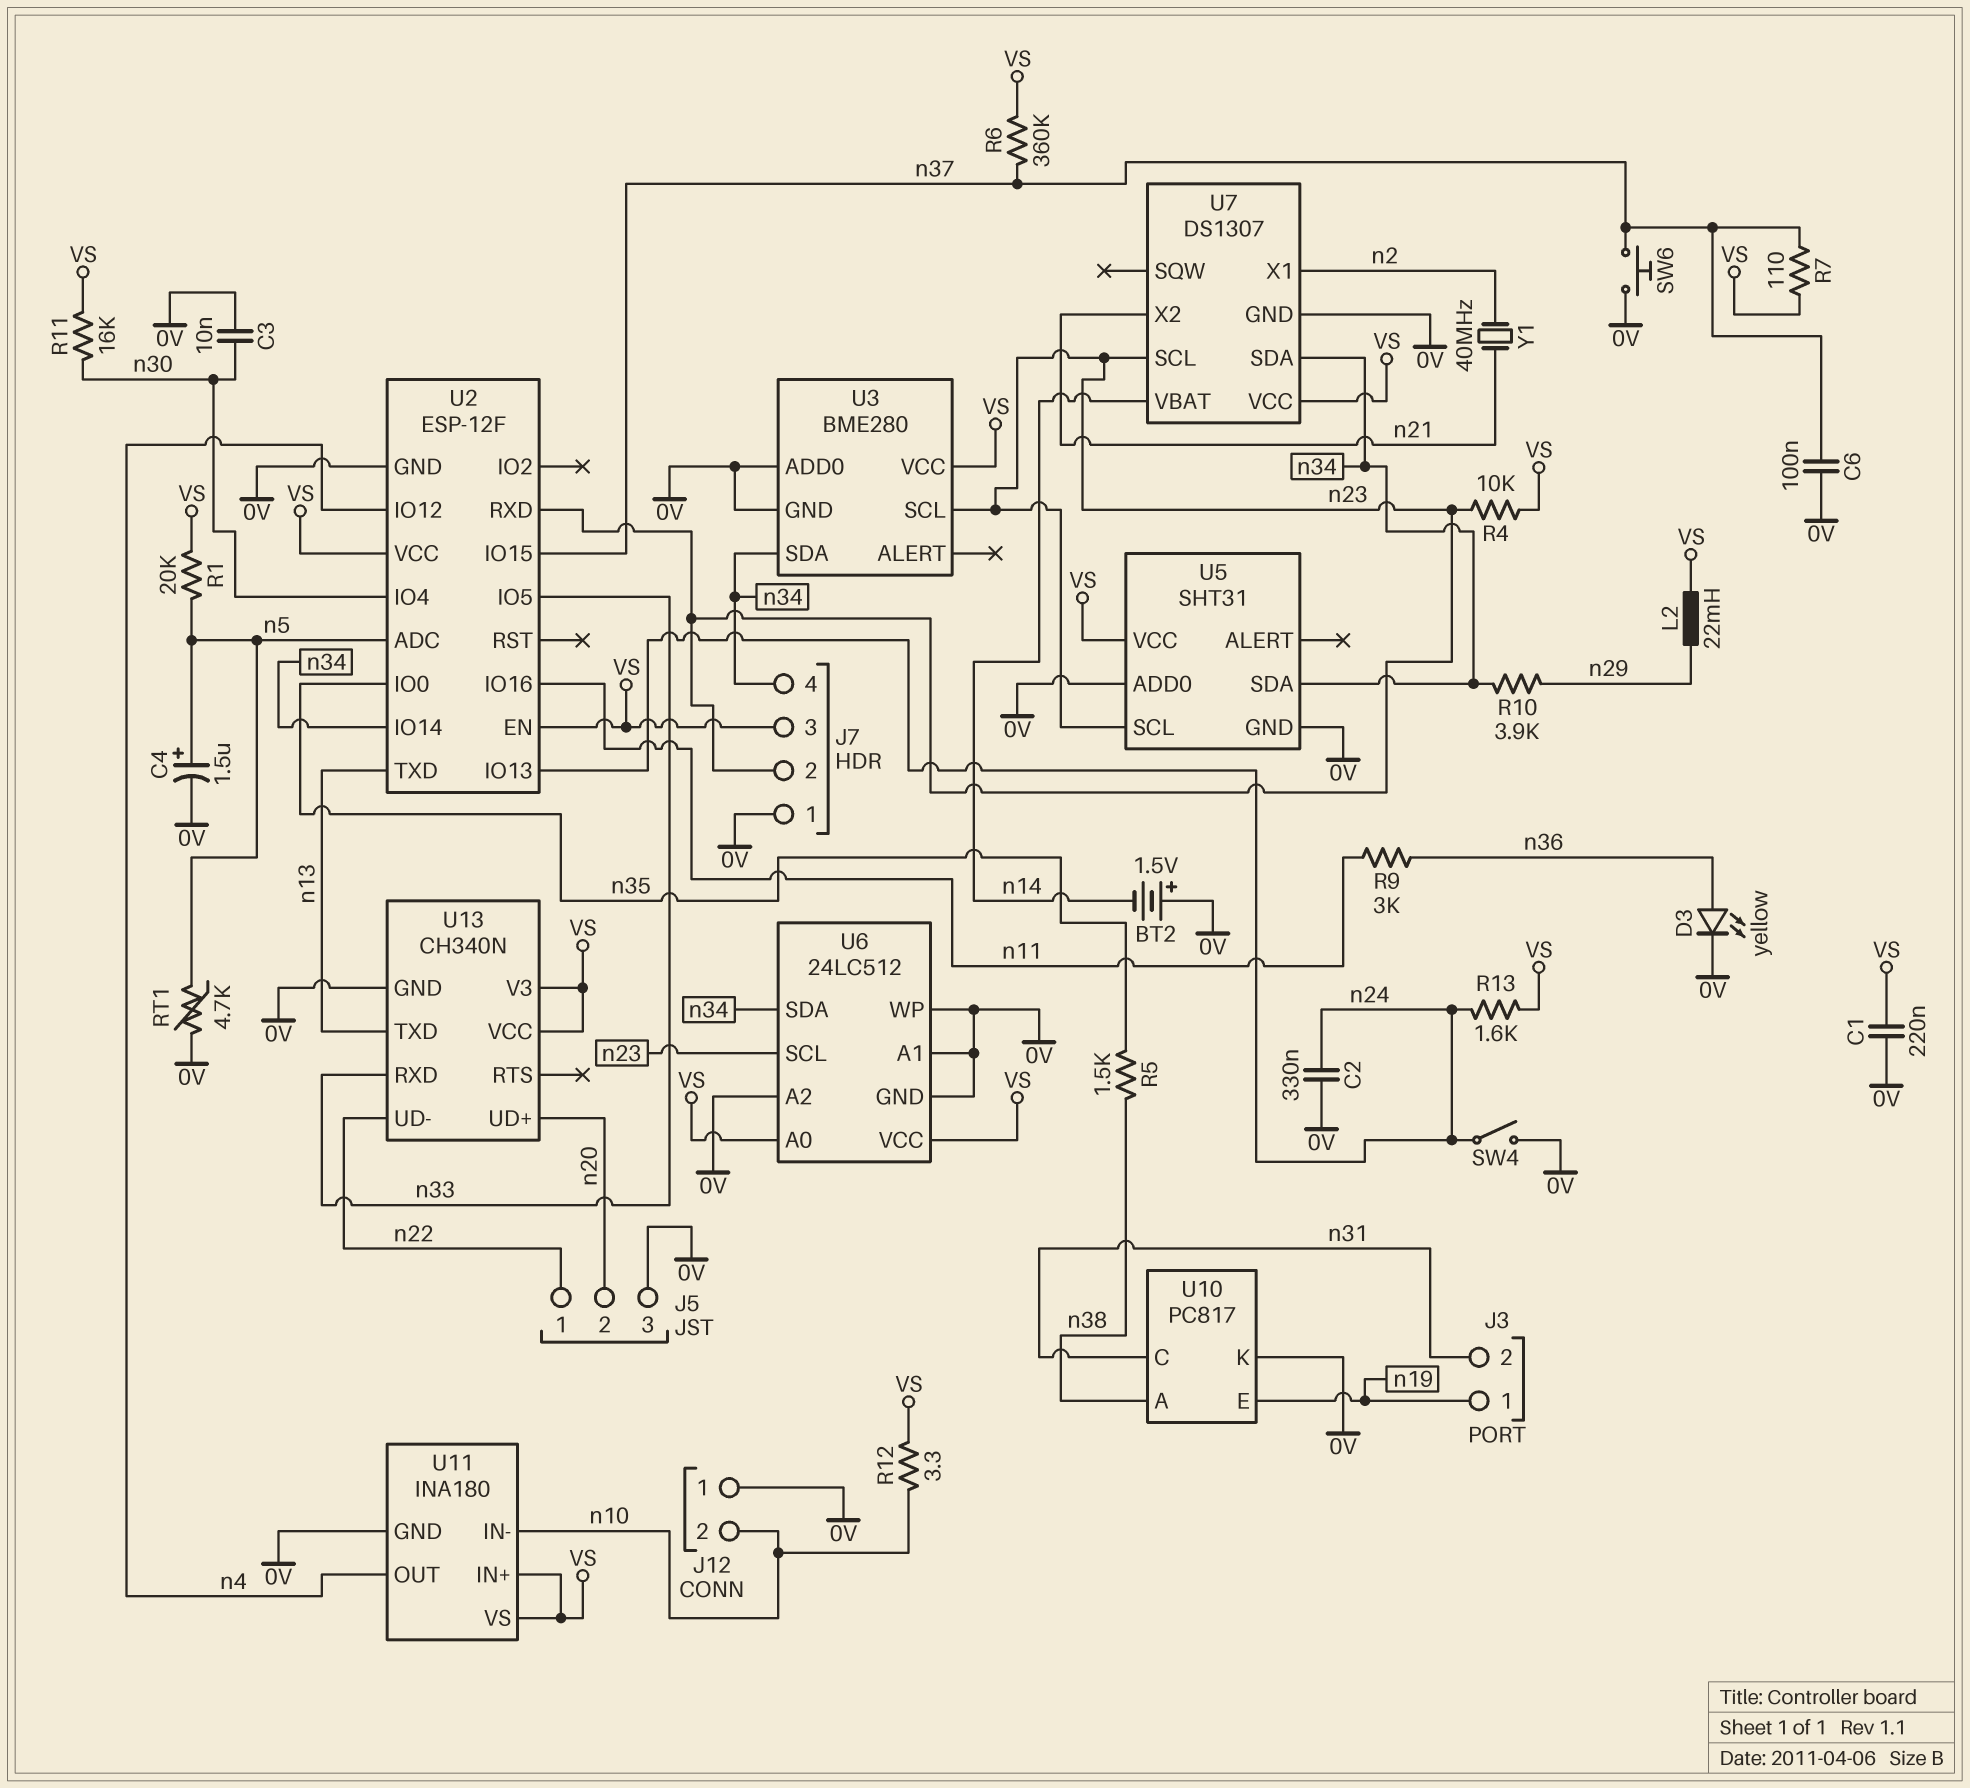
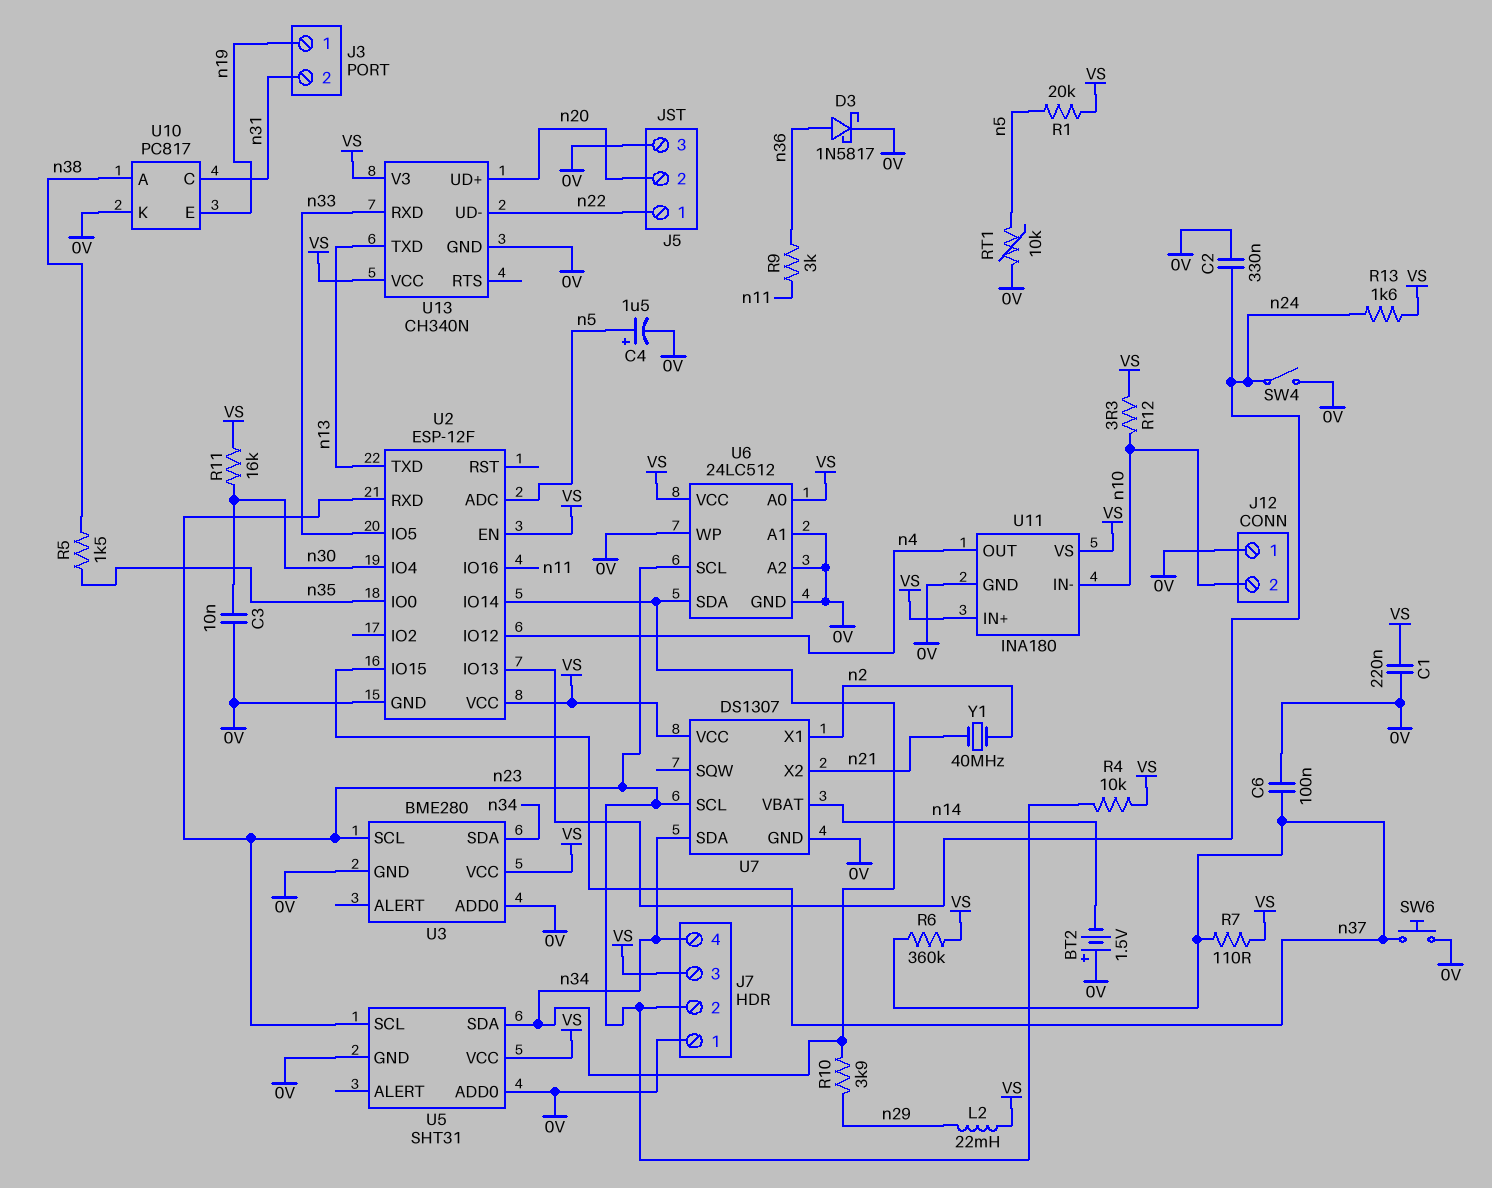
D3: LED yellow (A n36, K 0V) -> schottky 1N5817 (A n36, K 0V)
RT1: 4.7k (0V, n5) -> 10k (0V, n5)

